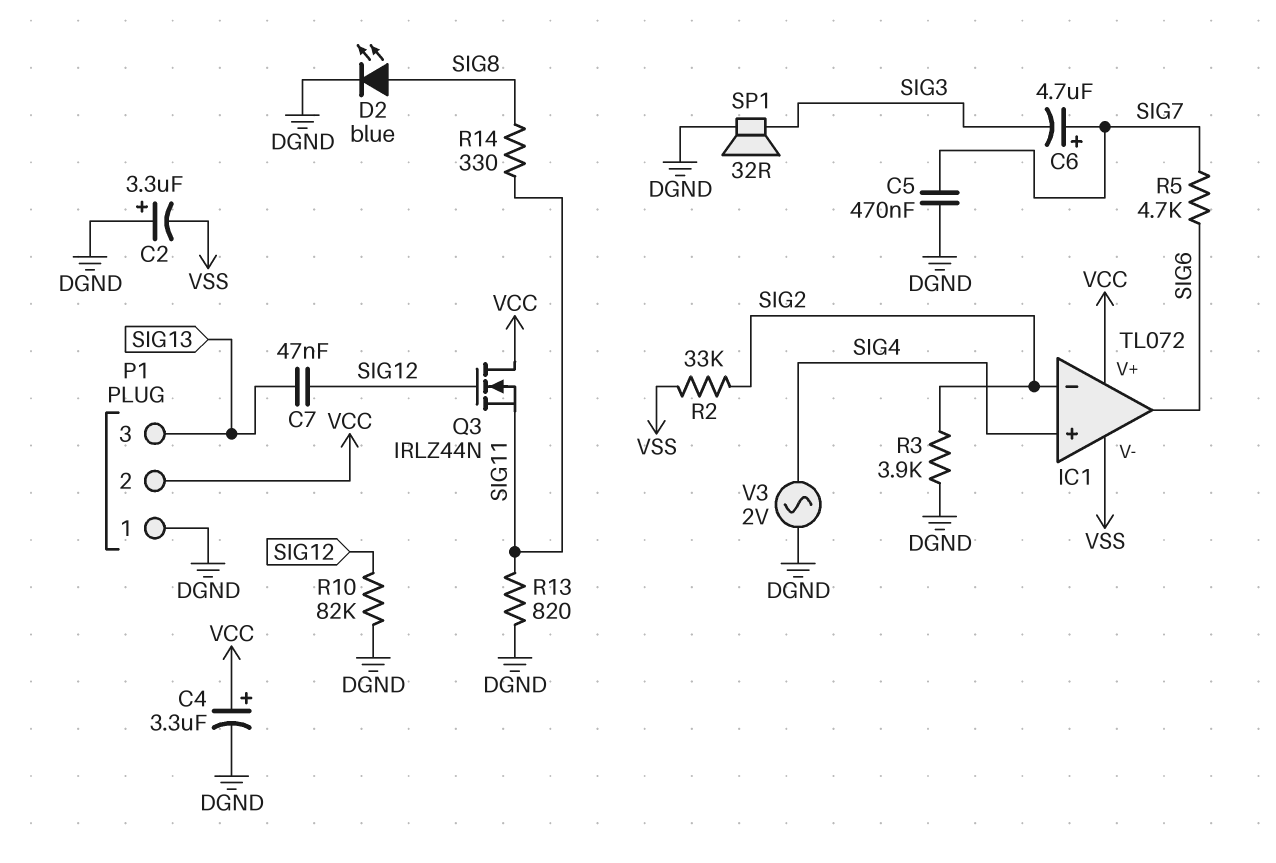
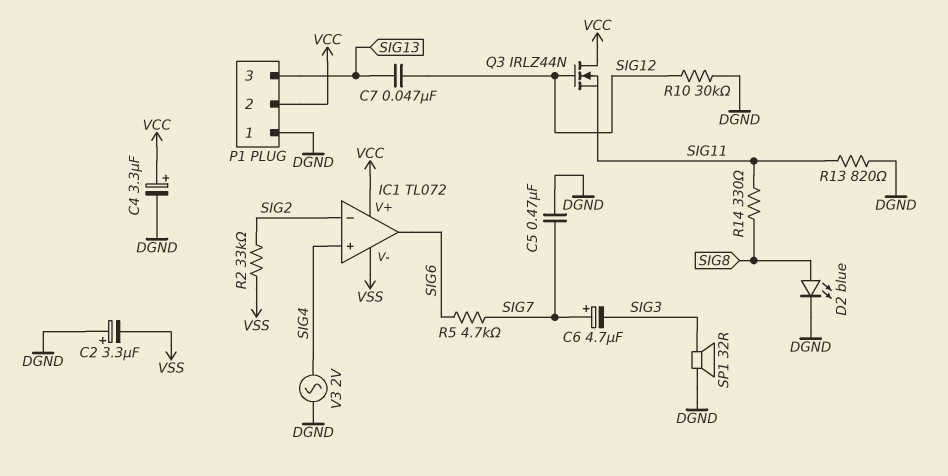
R3: 3.9k (DGND, SIG2) -> none
R10: 82k (DGND, SIG12) -> 30k (DGND, SIG12)

